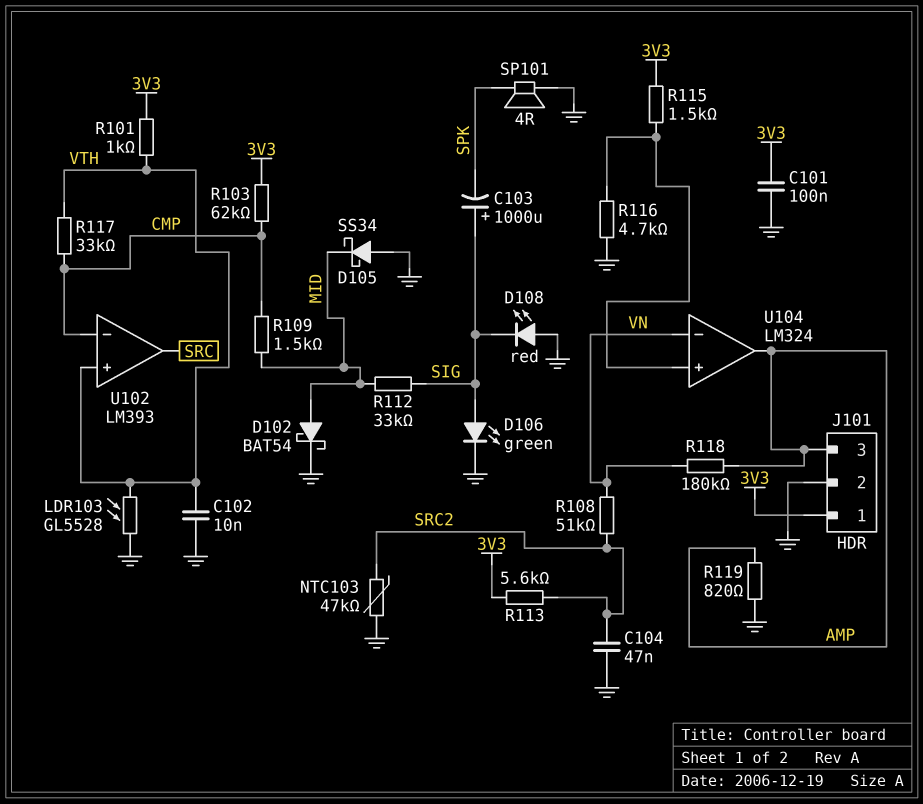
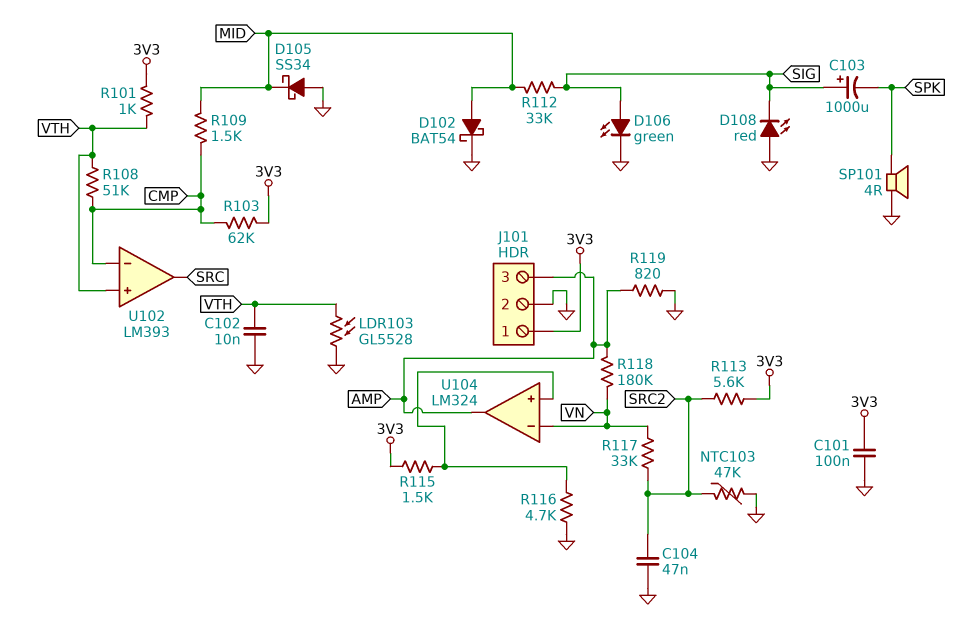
R108: 51k (SRC2, VN) -> 51k (CMP, VTH)
R117: 33k (CMP, VTH) -> 33k (SRC2, VN)

